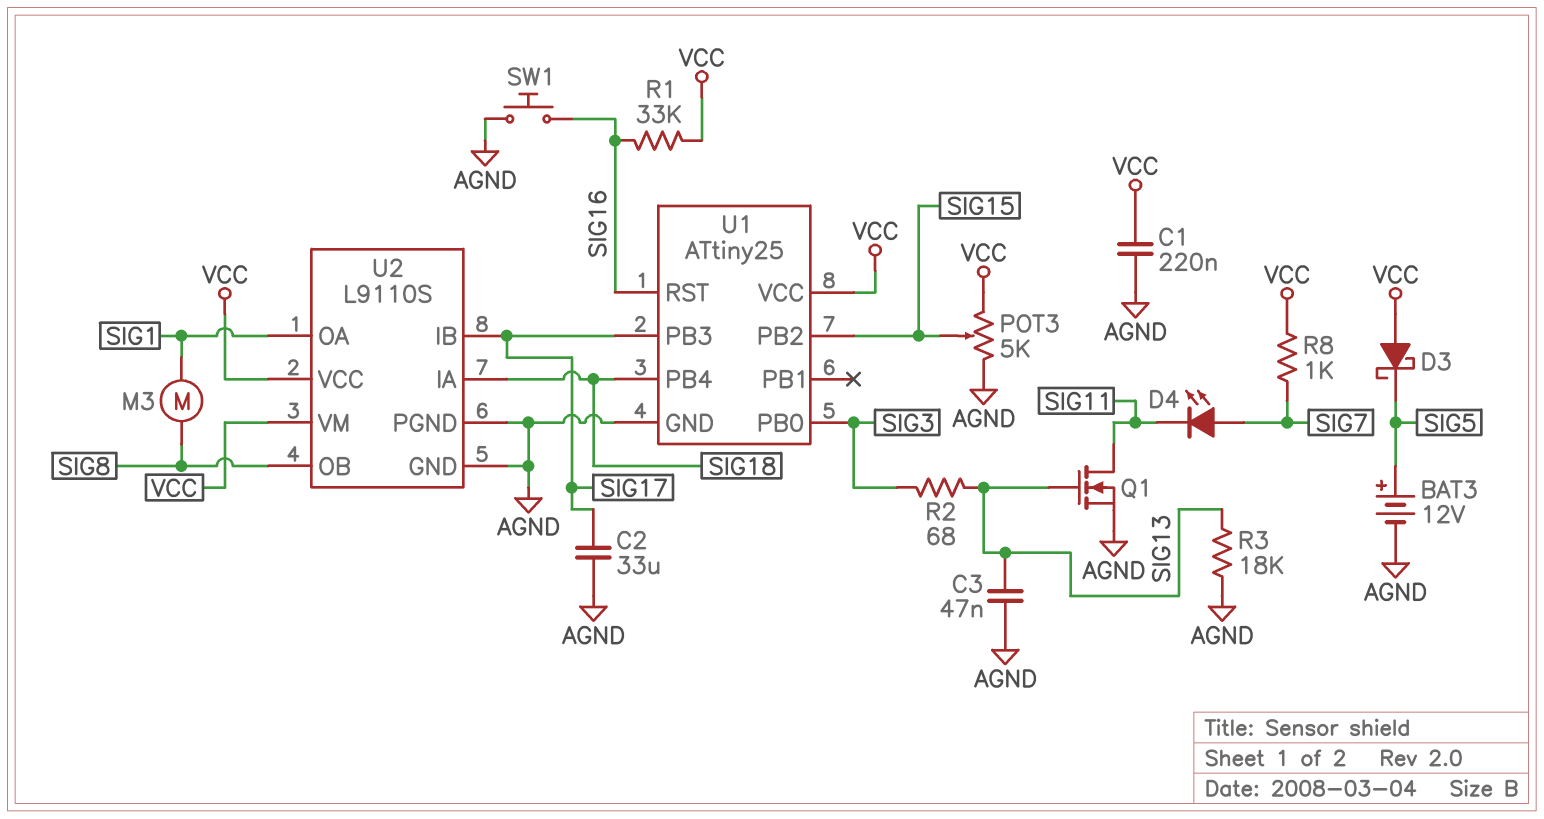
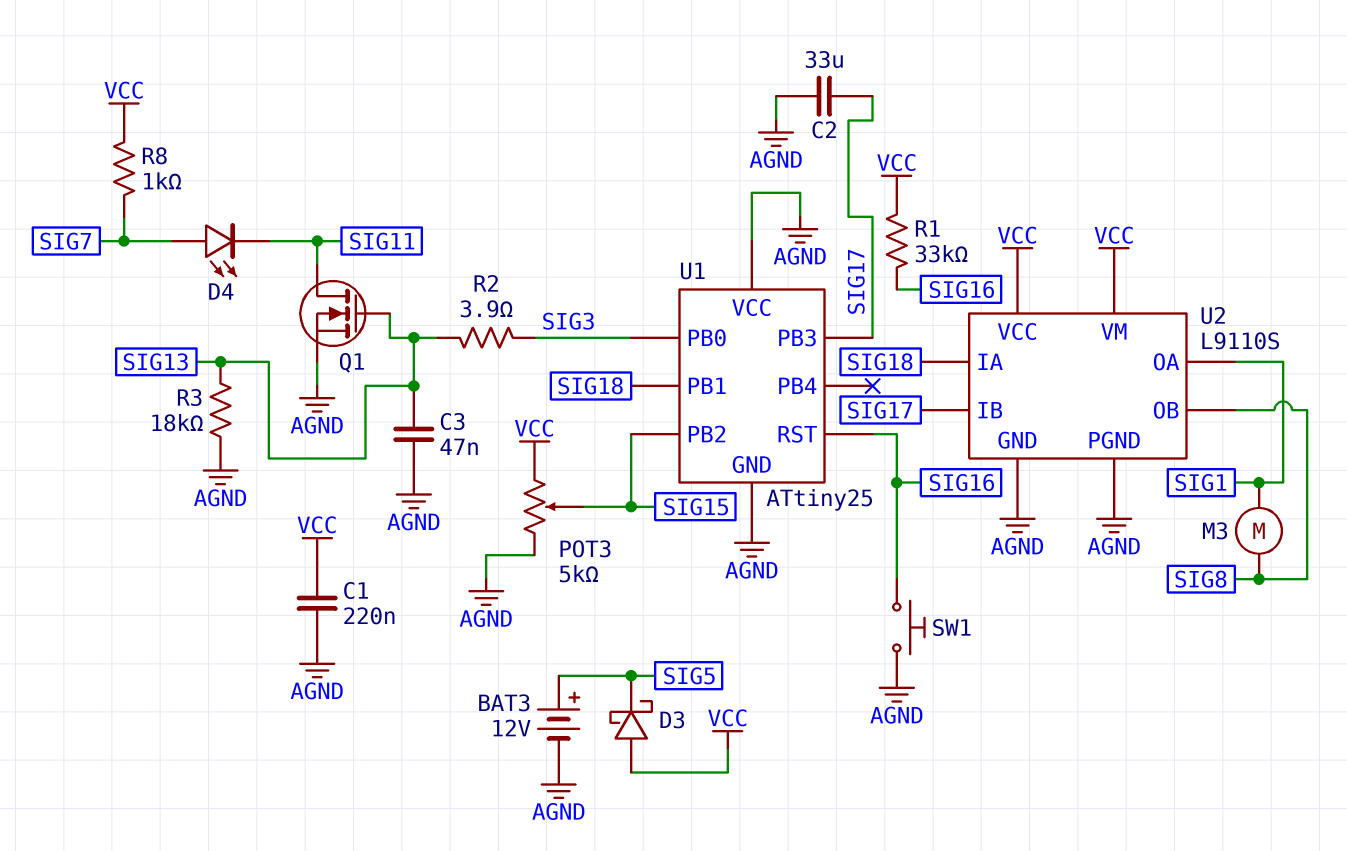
R2: 68 (SIG3, SIG13) -> 3.9 (SIG3, SIG13)
U1 pin PB1: none -> SIG18
U1 pin PB4: SIG18 -> none
U1 pin VCC: VCC -> AGND

